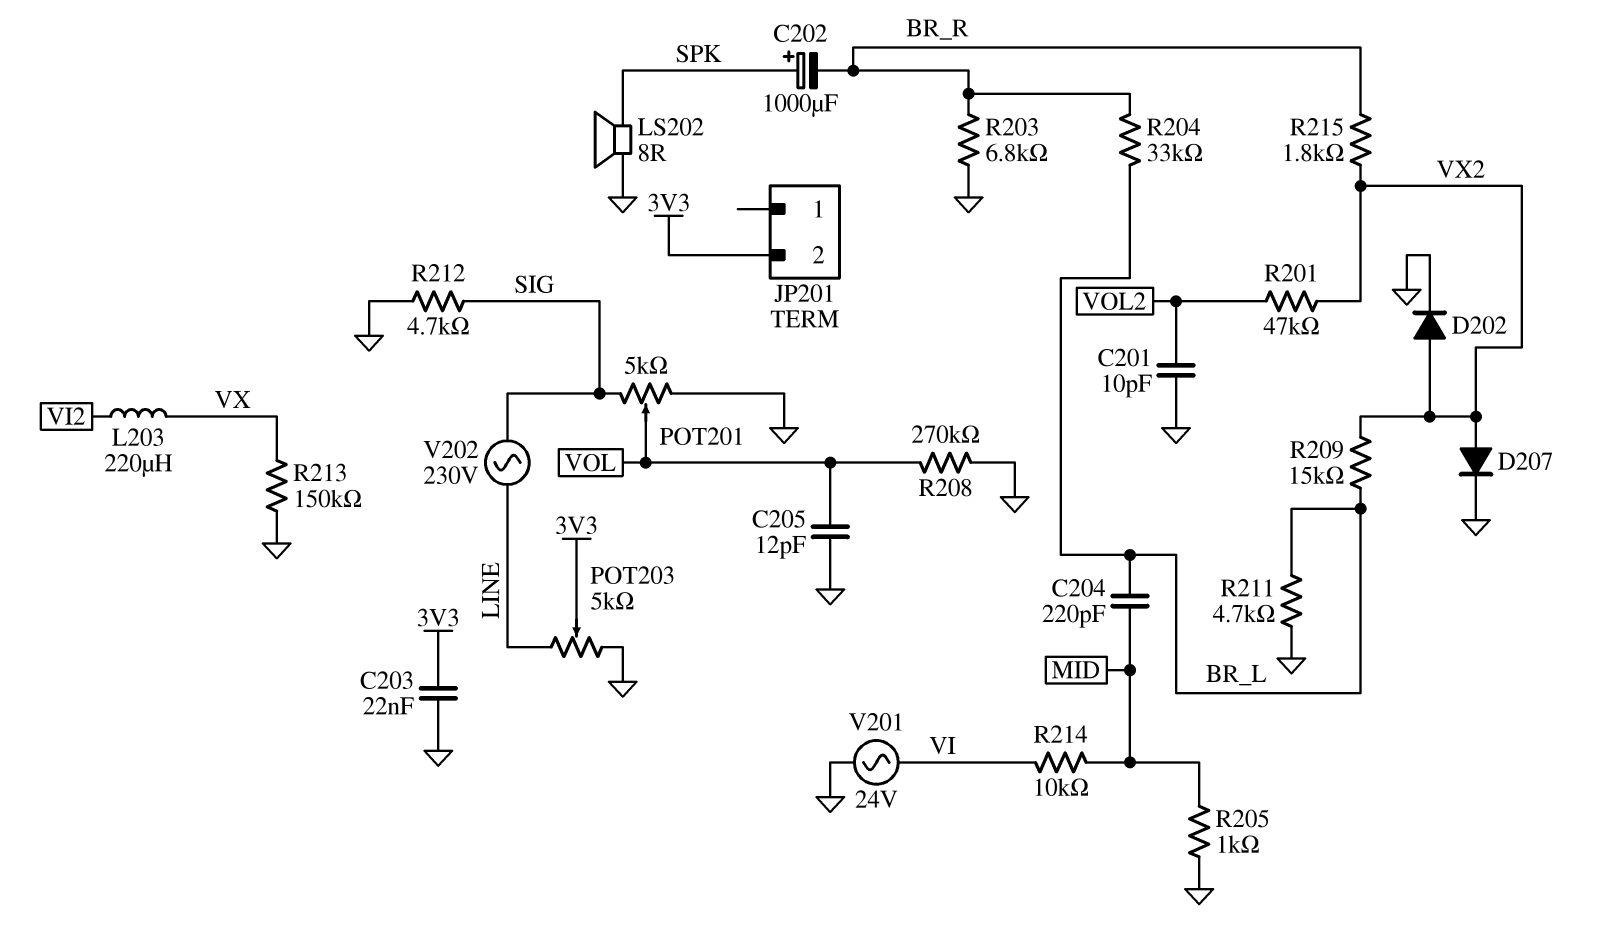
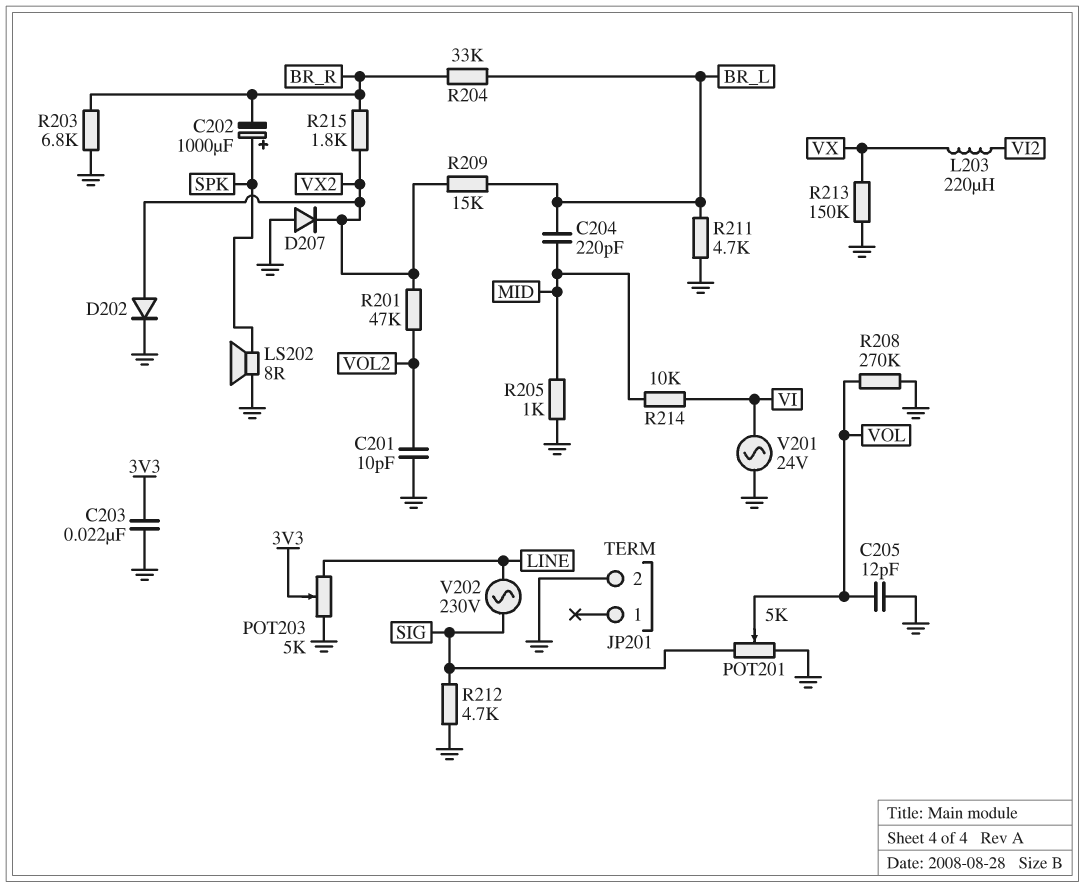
D207: diode (A VX2, K GND) -> diode (A GND, K VX2)
JP201 pin 2: 3V3 -> GND

